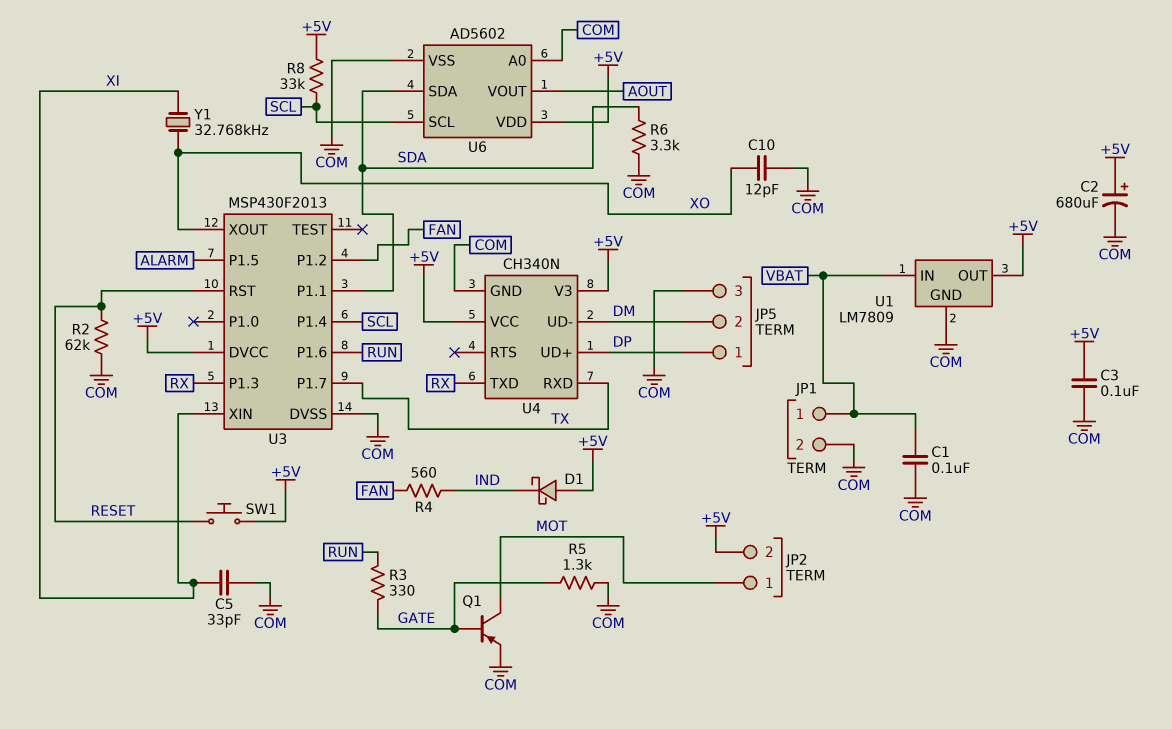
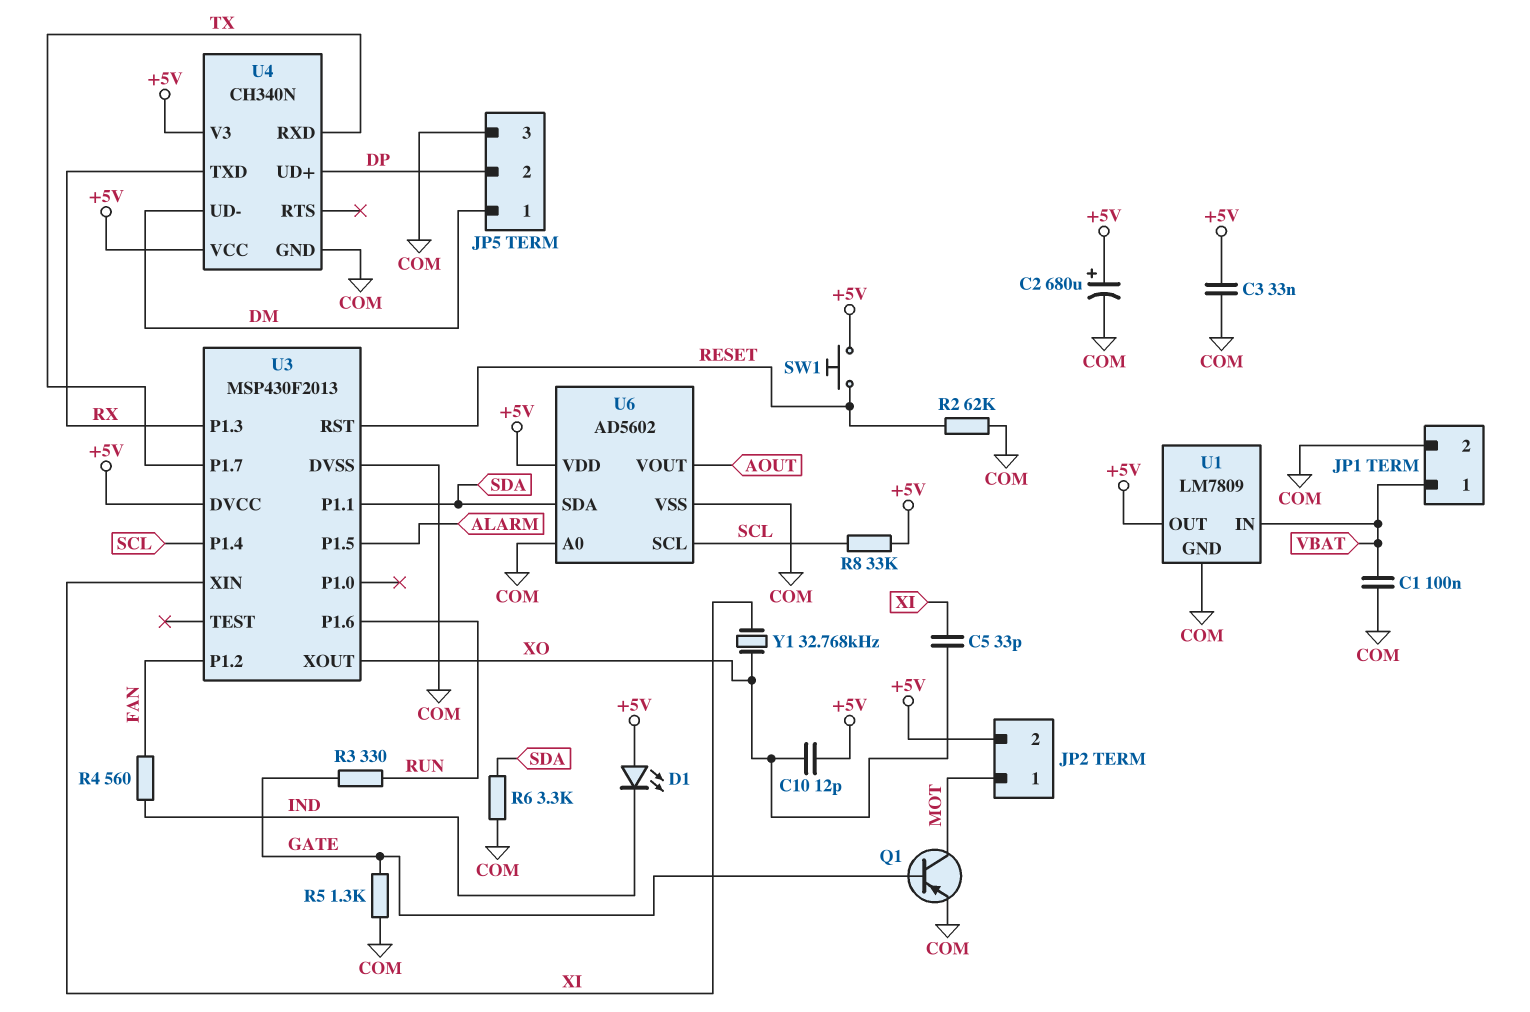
C3: 100nF (+5V, COM) -> 33nF (+5V, COM)
C5: 33pF (COM, XI) -> 33pF (XI, XO)
C10: 12pF (COM, XO) -> 12pF (+5V, XO)
D1: schottky (A +5V, K IND) -> LED (A +5V, K IND)
JP5 pin 1: DP -> DM
JP5 pin 2: DM -> DP

